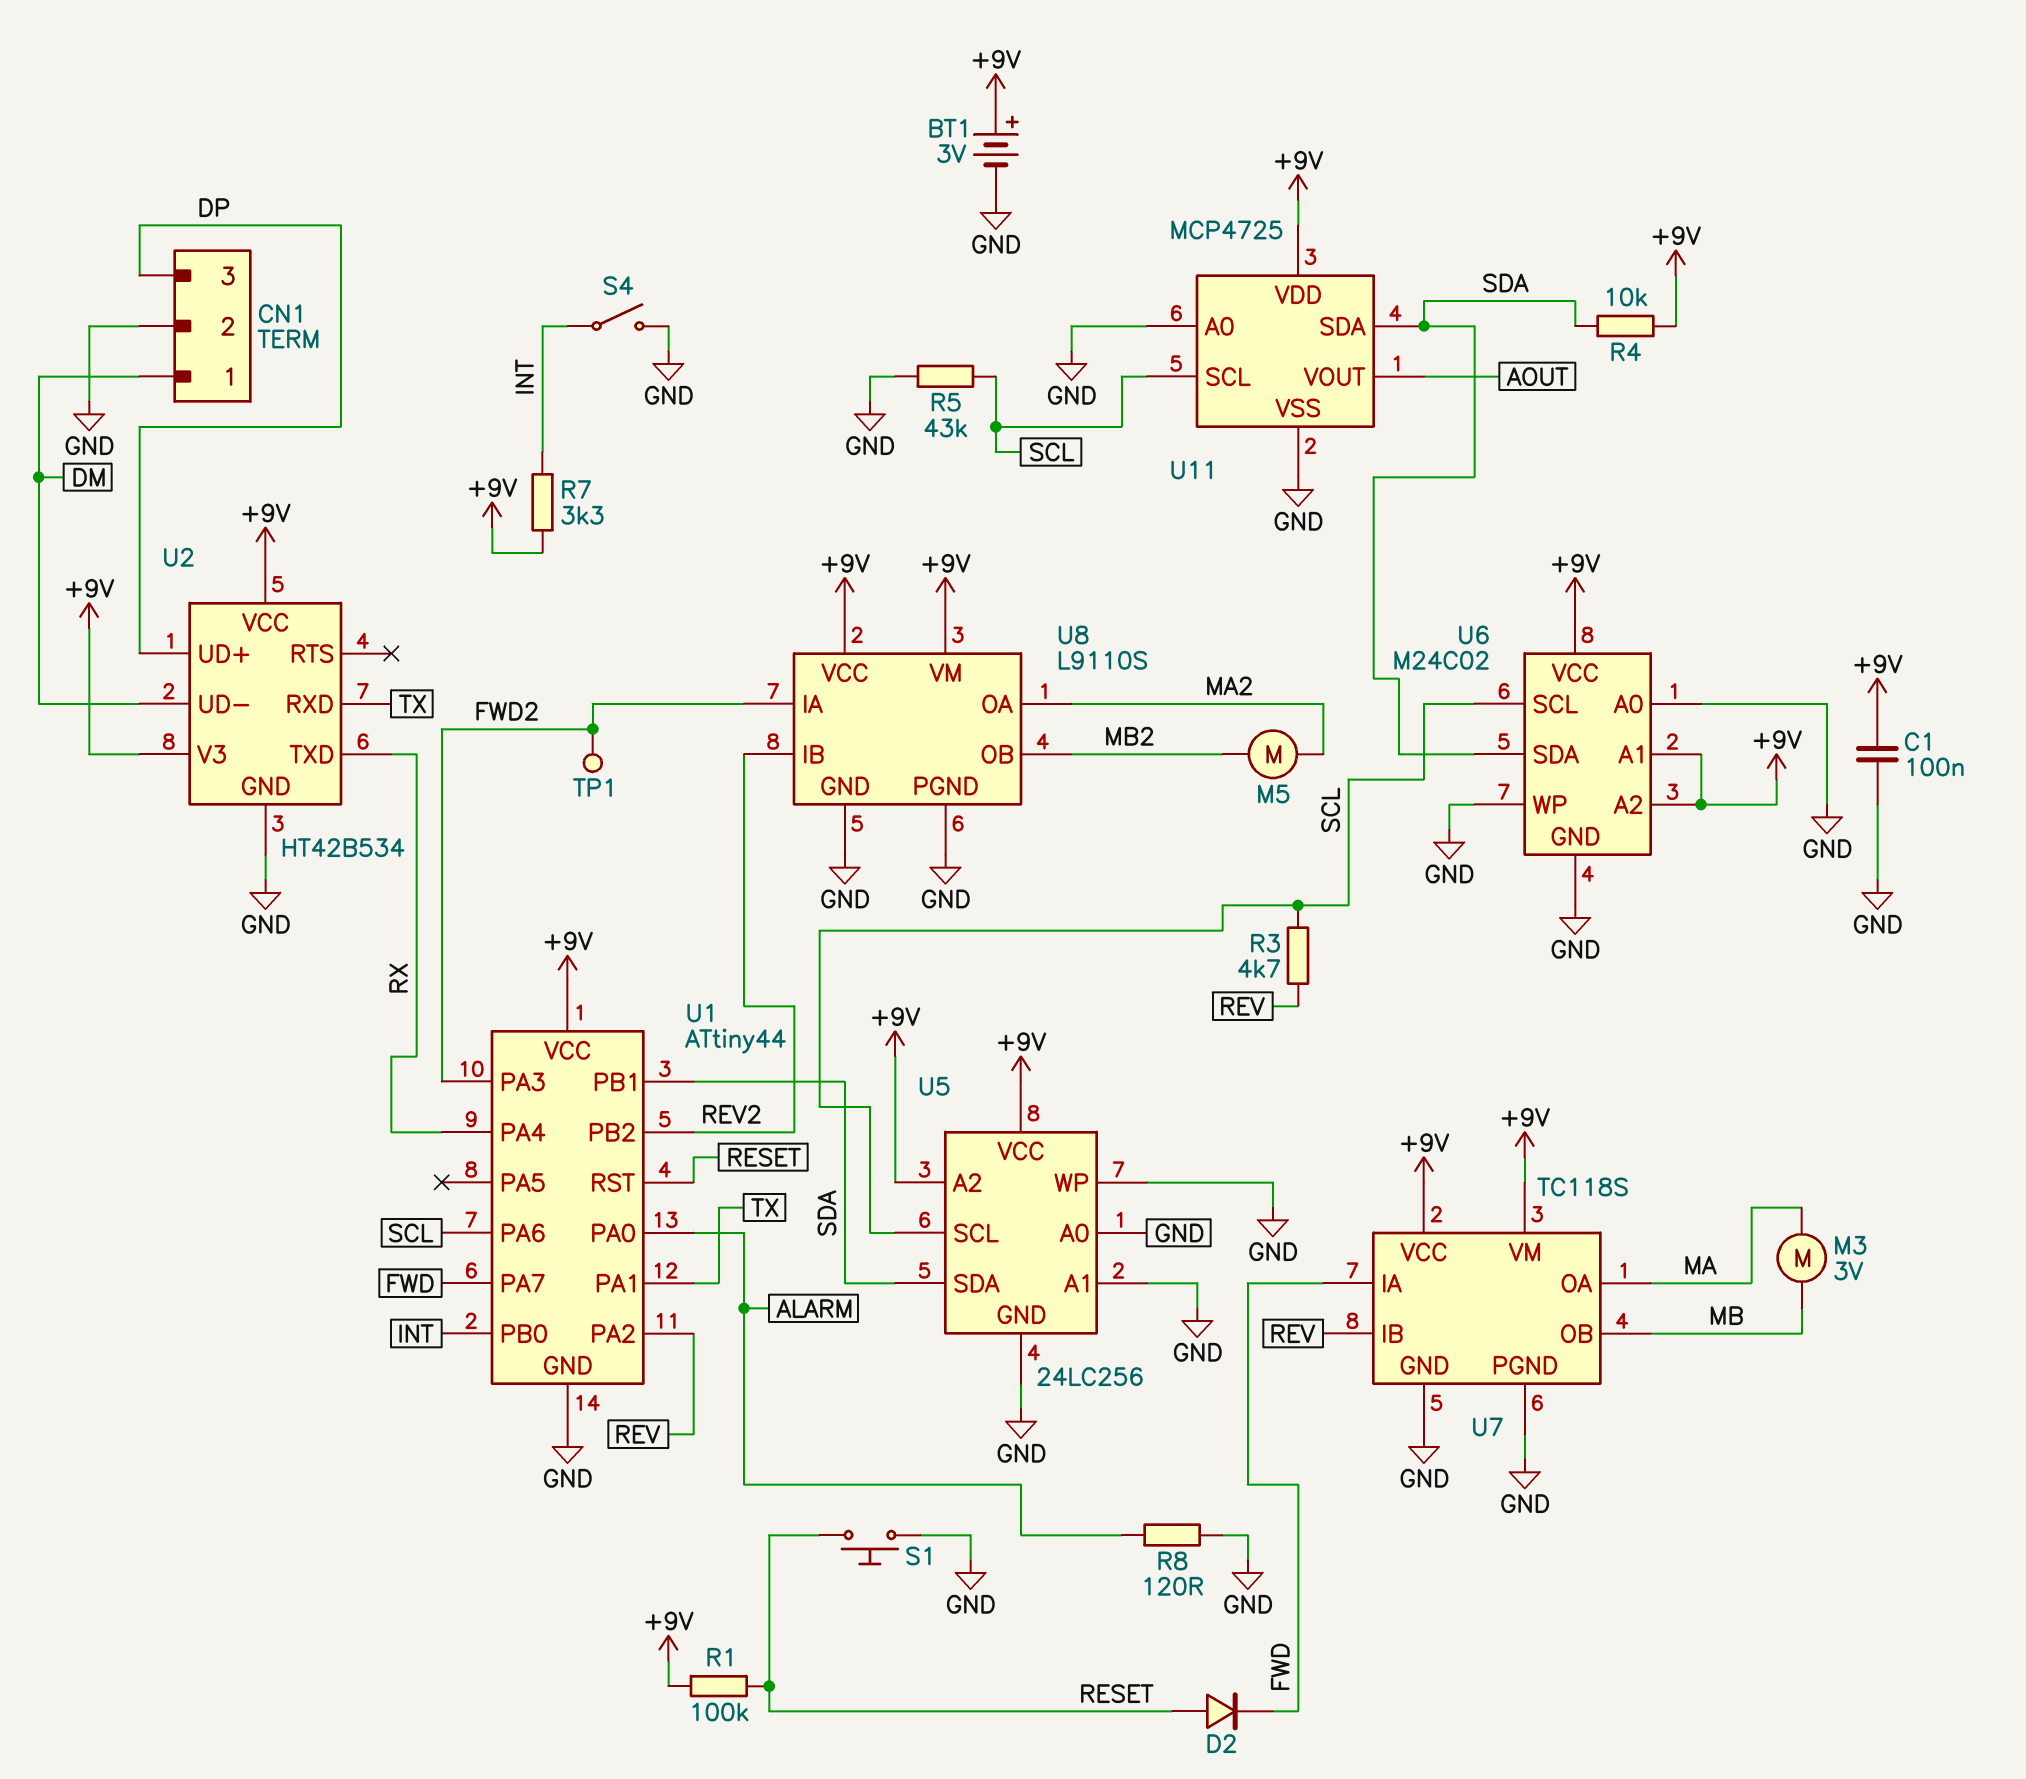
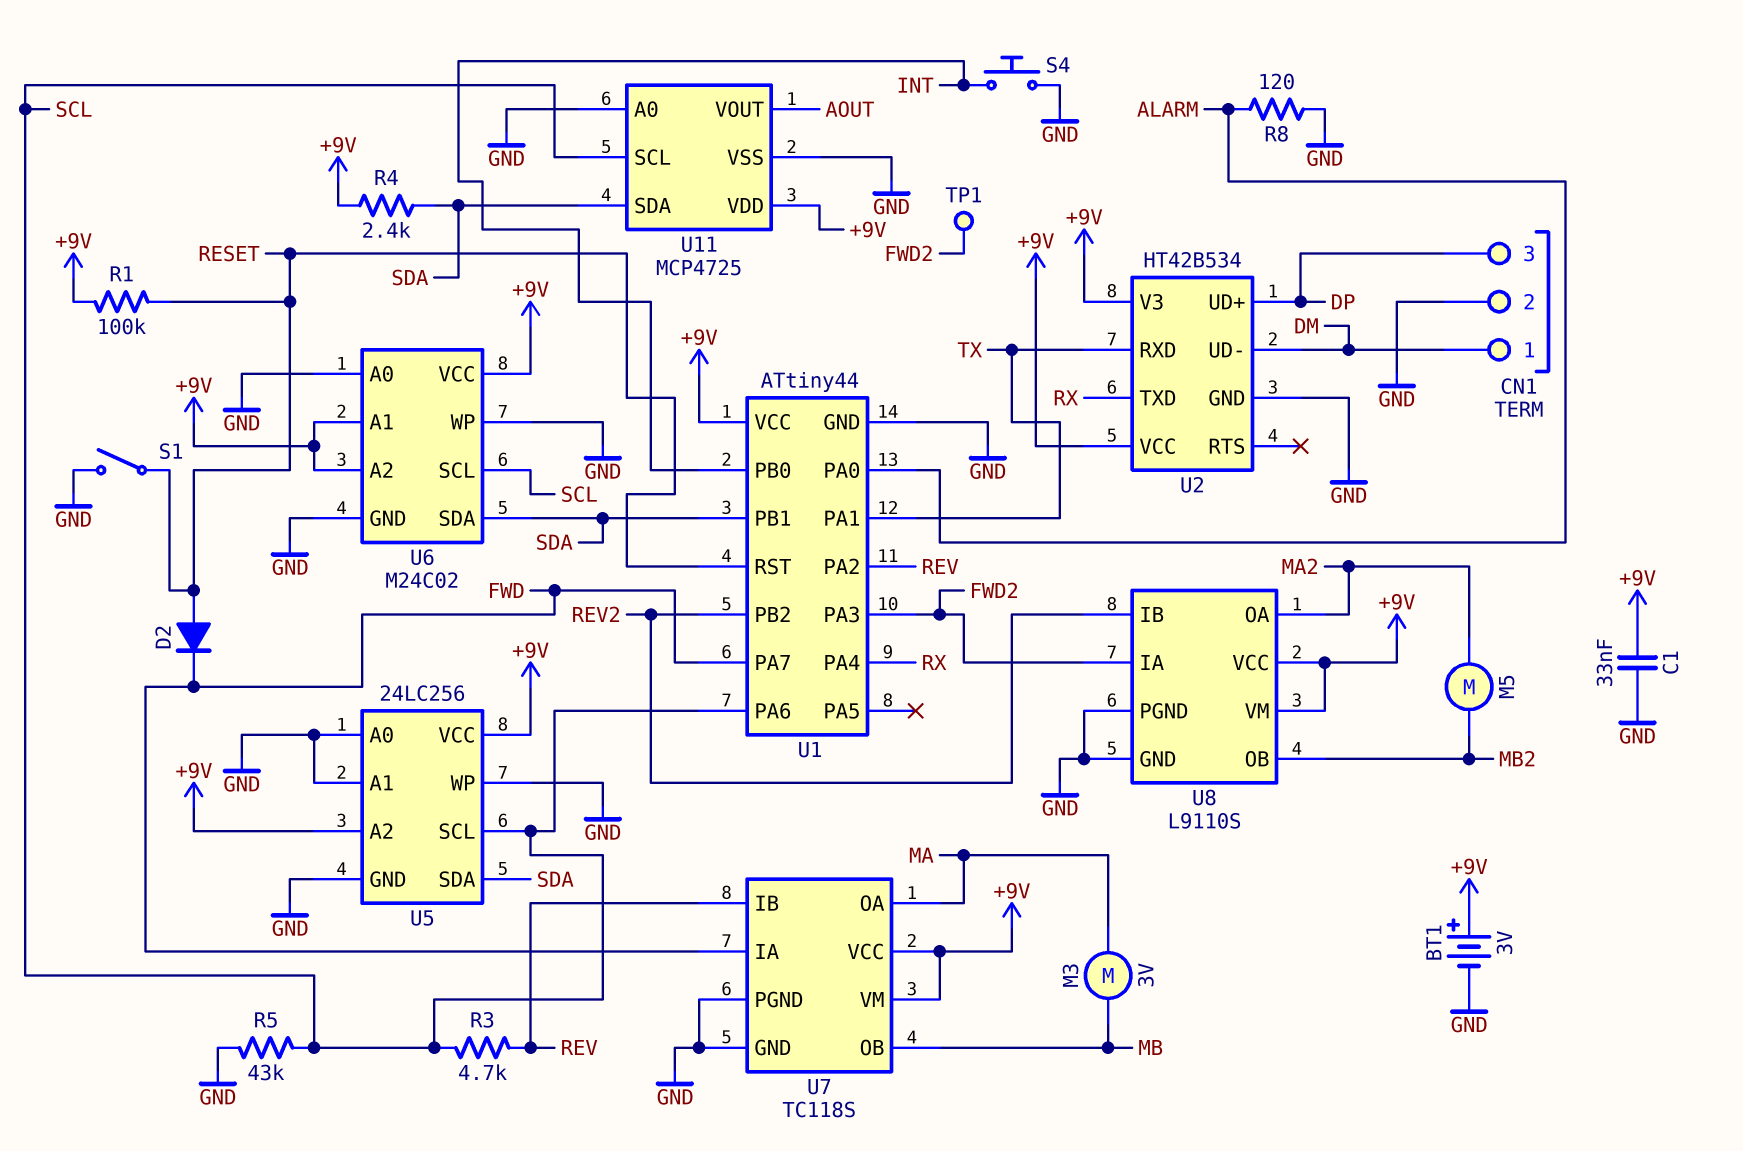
C1: 100nF (+9V, GND) -> 33nF (+9V, GND)
R4: 10k (+9V, SDA) -> 2.4k (+9V, SDA)
R7: 3.3k (+9V, INT) -> none
S1: button (GND, RESET) -> switch (GND, RESET)
S4: switch (GND, INT) -> button (GND, INT)

